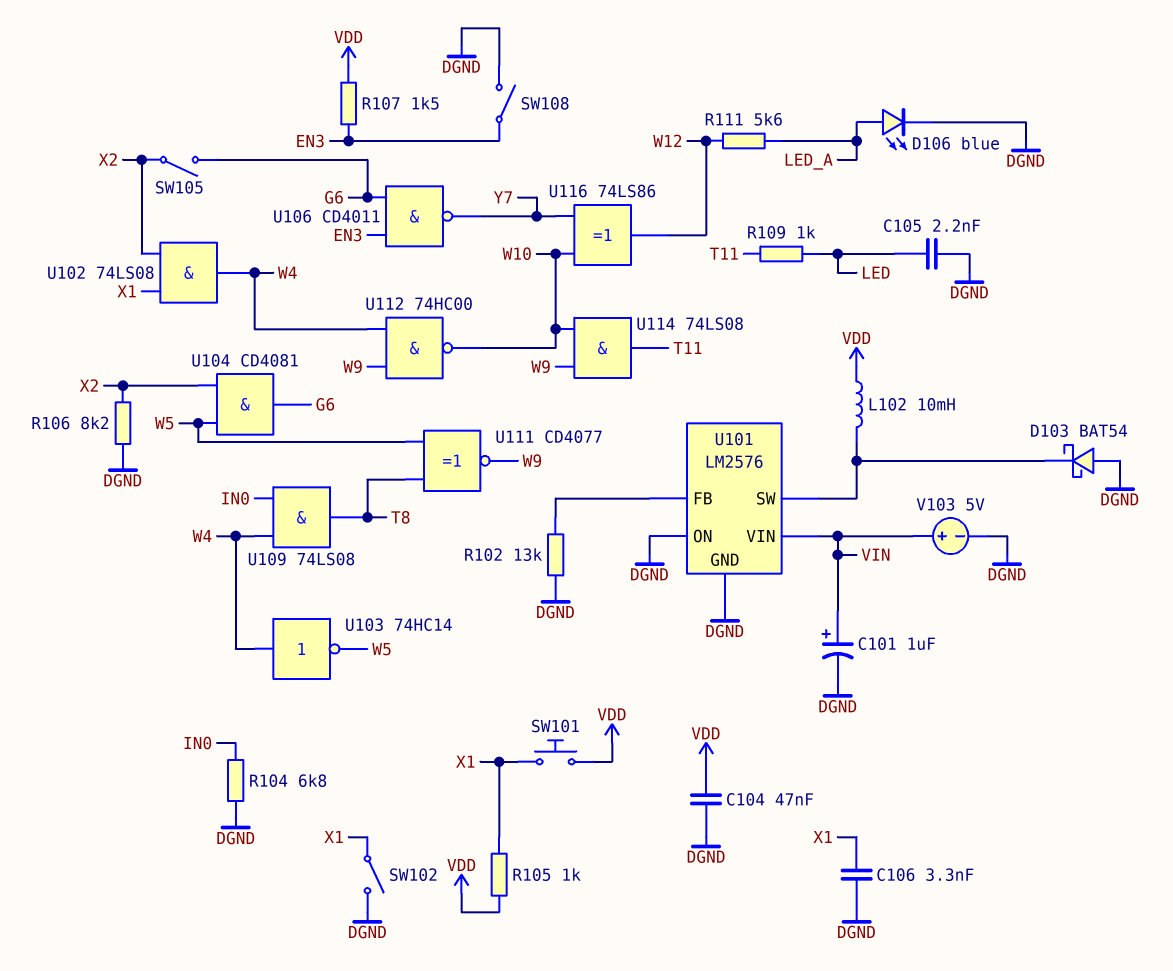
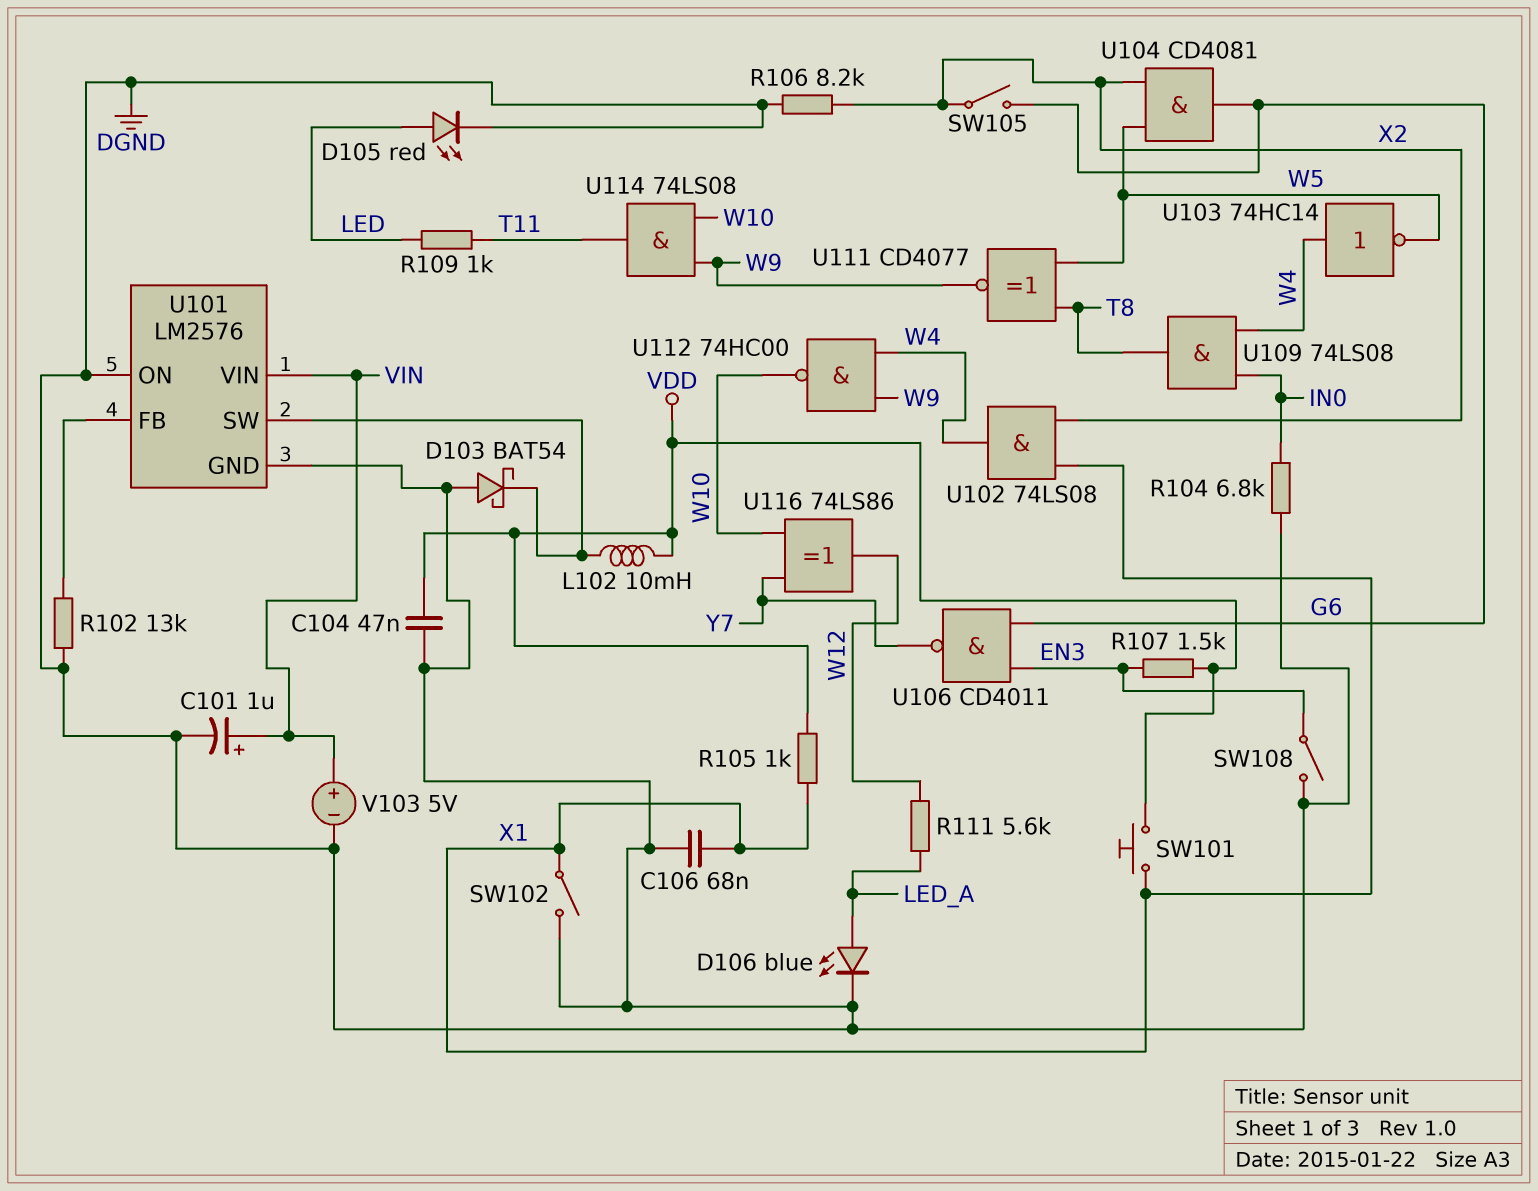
C105: 2.2nF (DGND, LED) -> none
C106: 3.3nF (DGND, X1) -> 68nF (DGND, X1)
D105: none -> LED red (A LED, K DGND)

